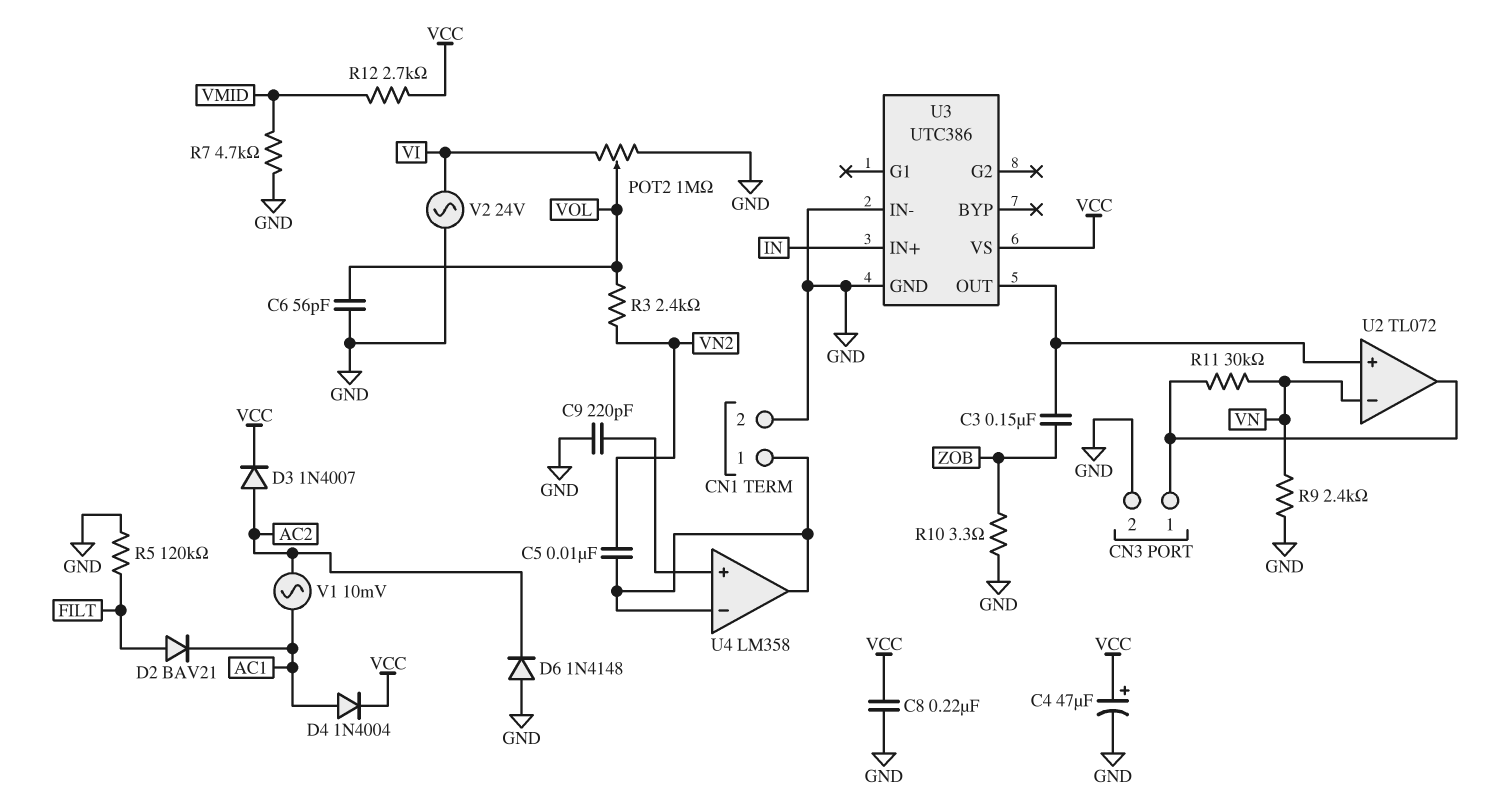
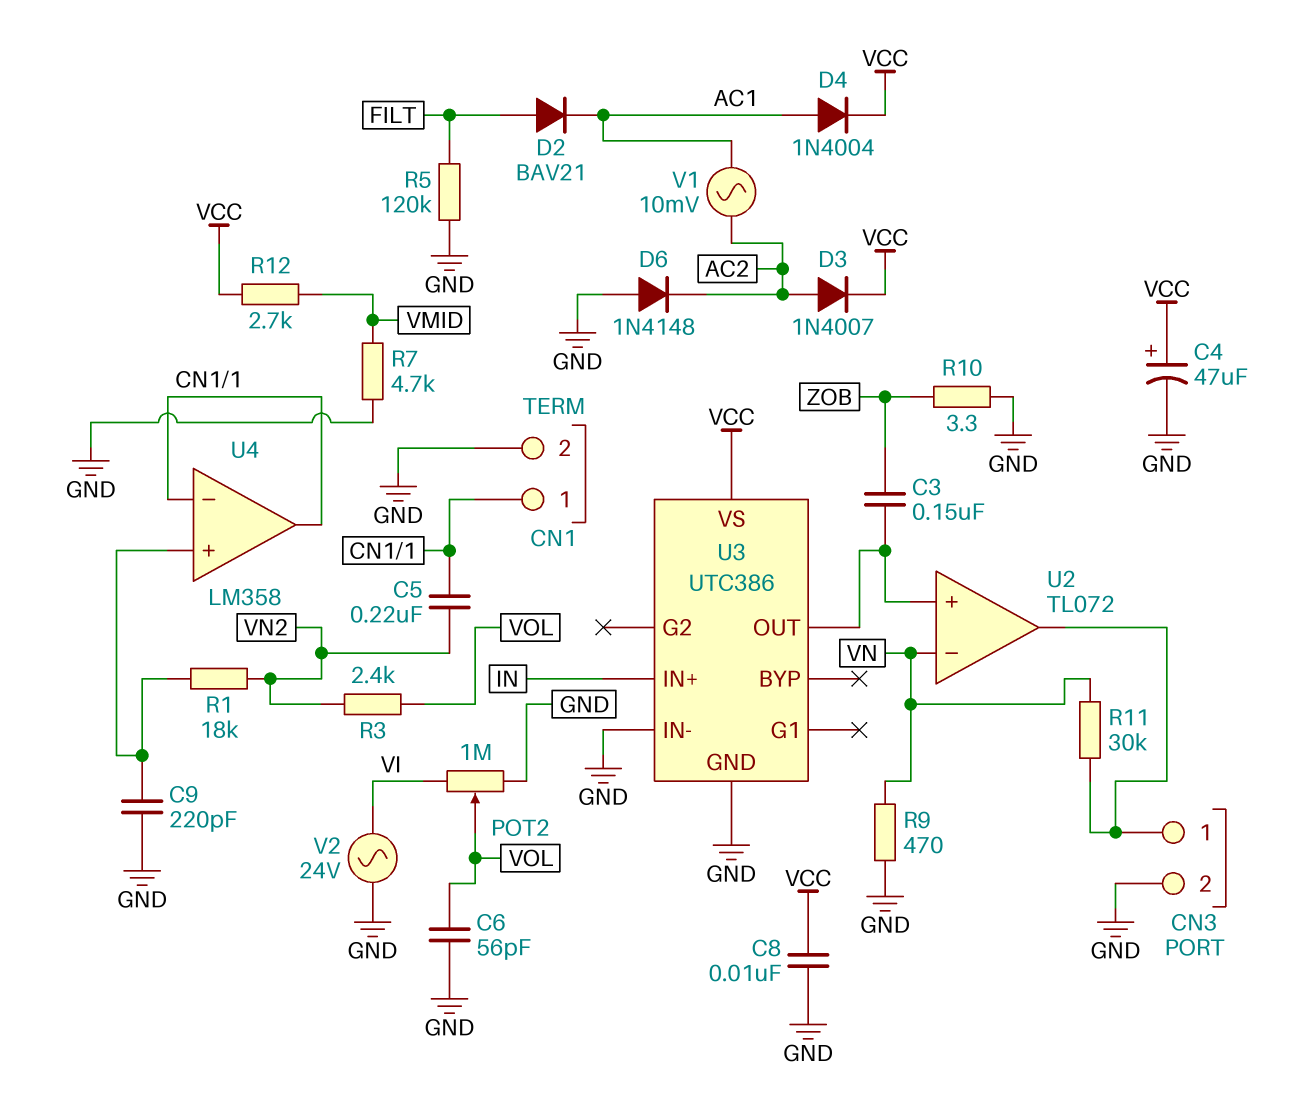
C5: 10nF (CN1/1, VN2) -> 220nF (CN1/1, VN2)
C8: 220nF (GND, VCC) -> 10nF (GND, VCC)
R1: none -> 18k (U4/in+, VN2)
R9: 2.4k (GND, VN) -> 470 (GND, VN)

